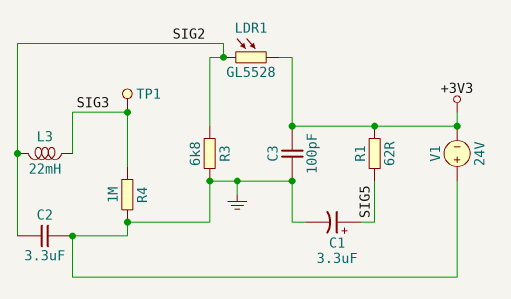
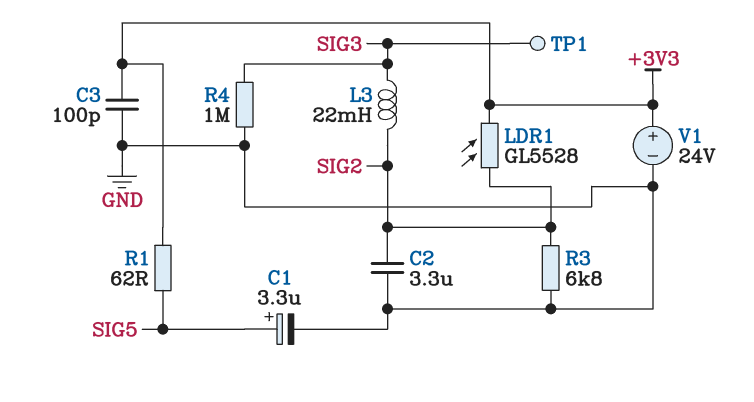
V1: 24V (plus GND, minus +3V3) -> 24V (plus +3V3, minus GND)

